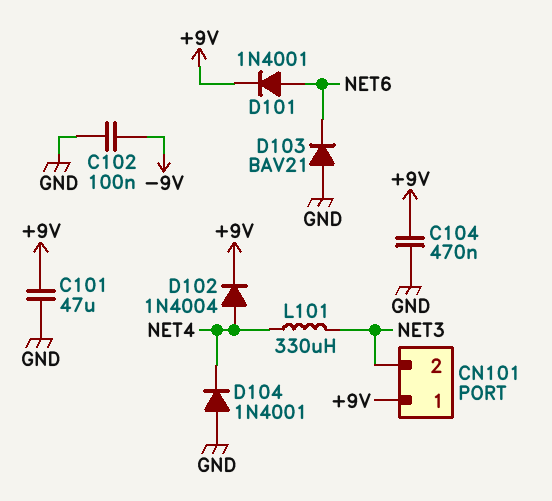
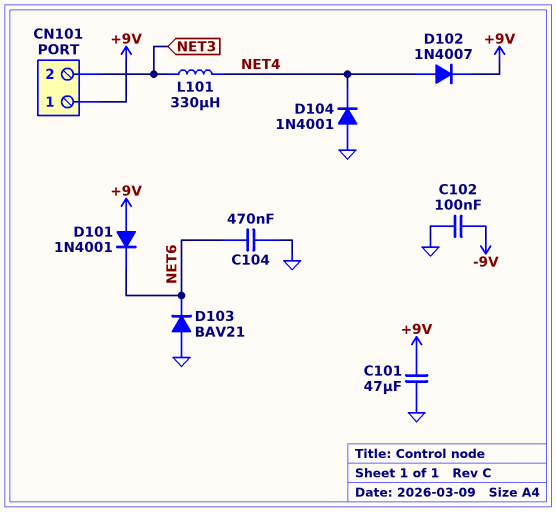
C104: 470nF (+9V, GND) -> 470nF (GND, NET6)
D101: diode 1N4001 (A NET6, K +9V) -> diode 1N4001 (A +9V, K NET6)
D102: diode 1N4004 (A NET4, K +9V) -> diode 1N4007 (A NET4, K +9V)

